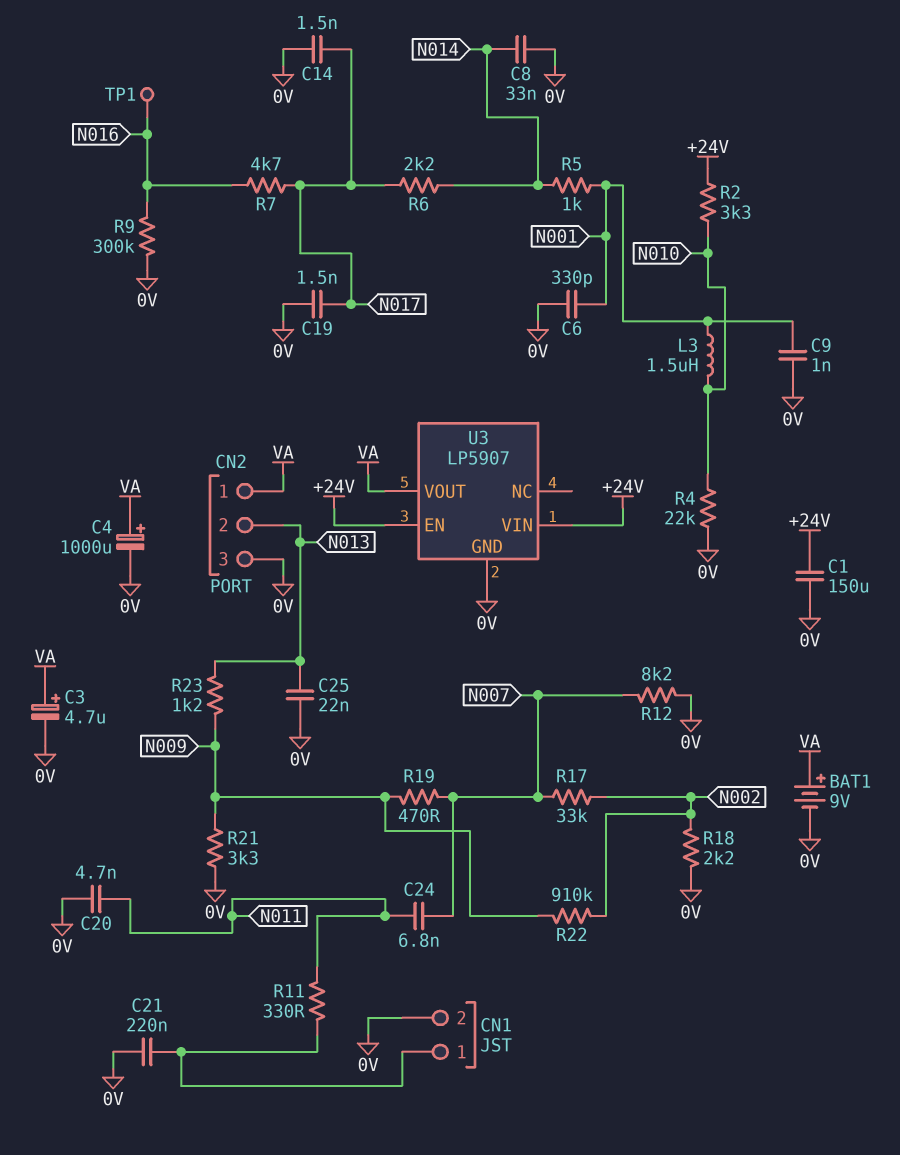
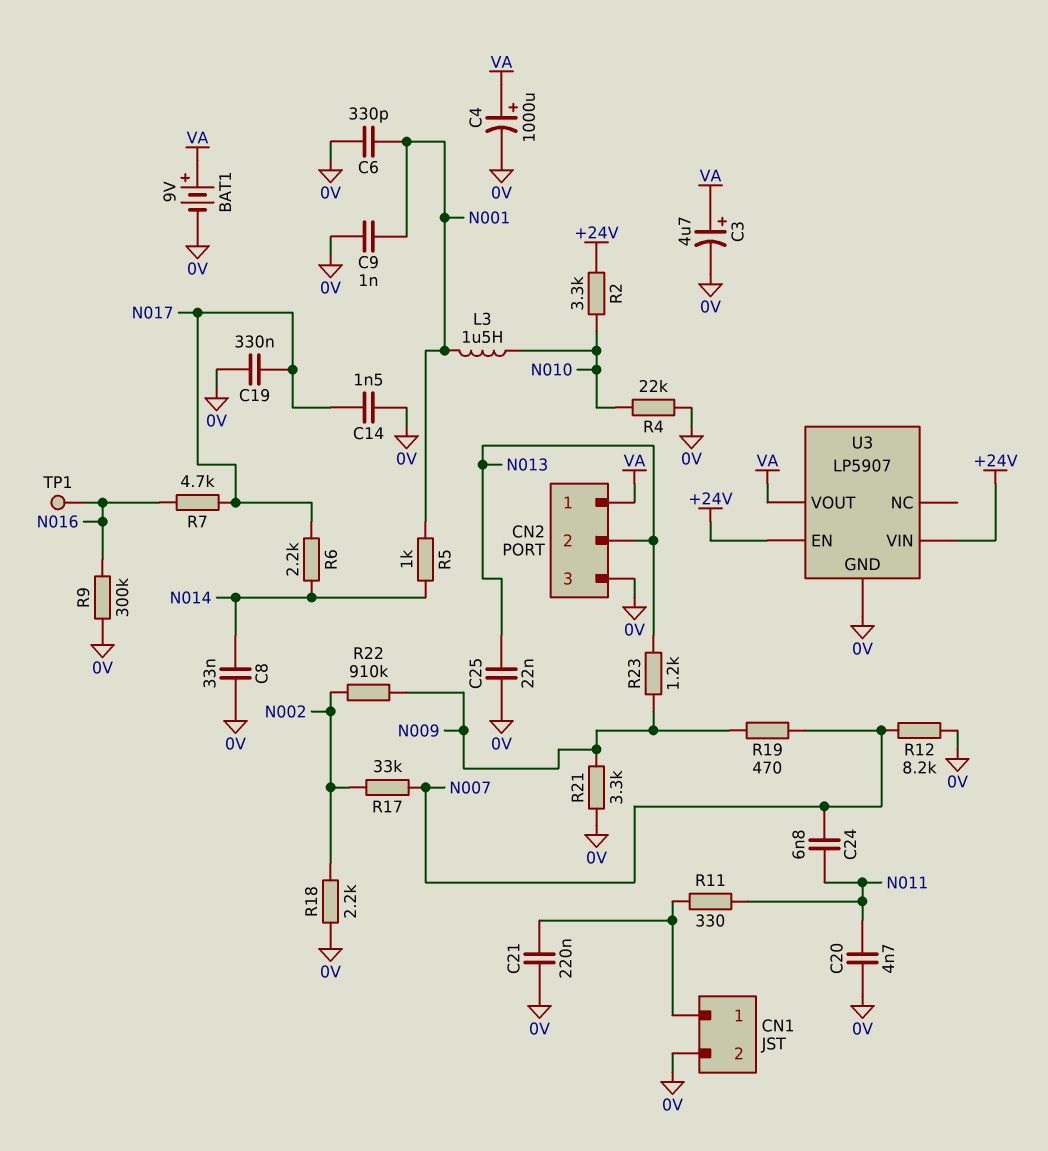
C1: 150uF (+24V, 0V) -> none
C19: 1.5nF (0V, N017) -> 330nF (0V, N017)

